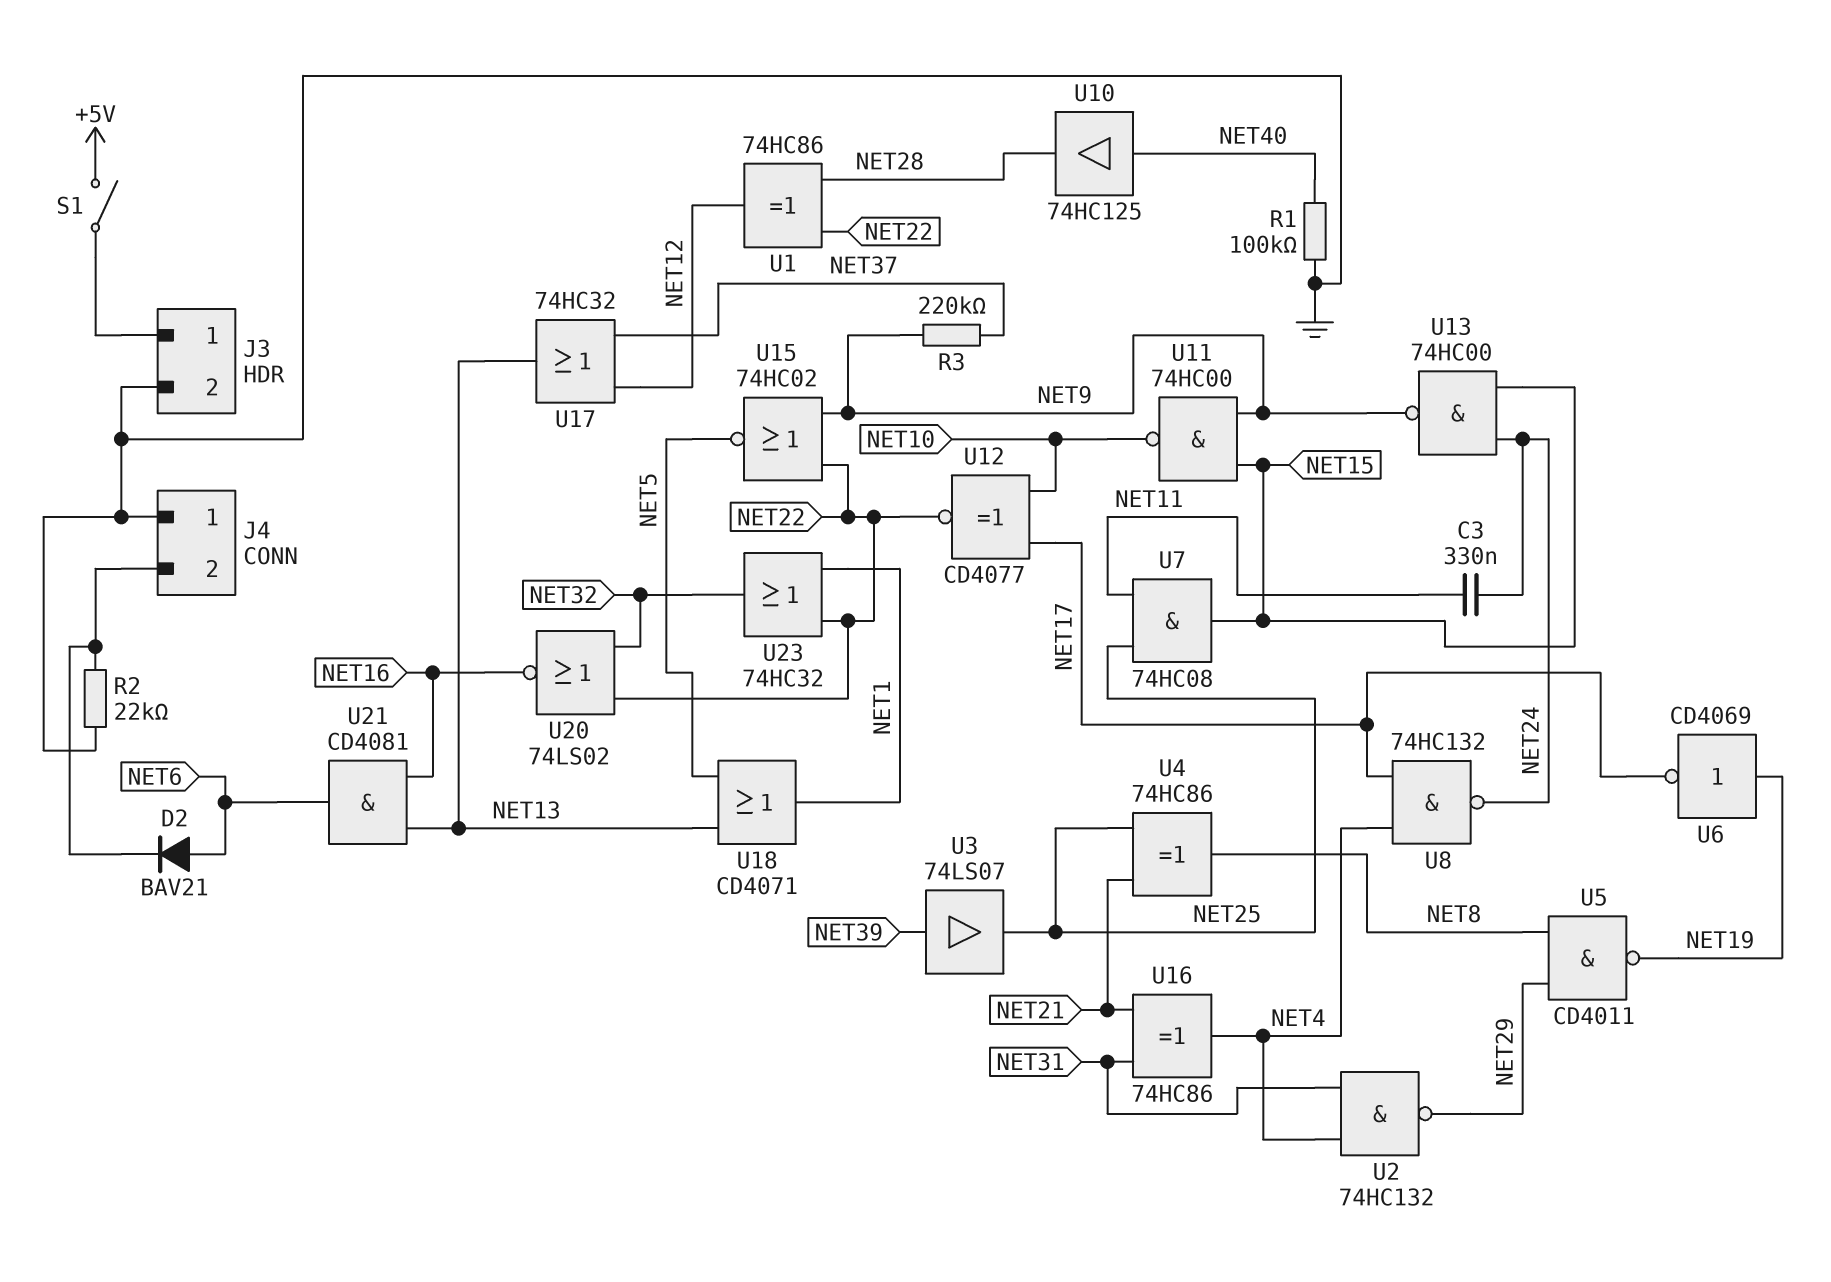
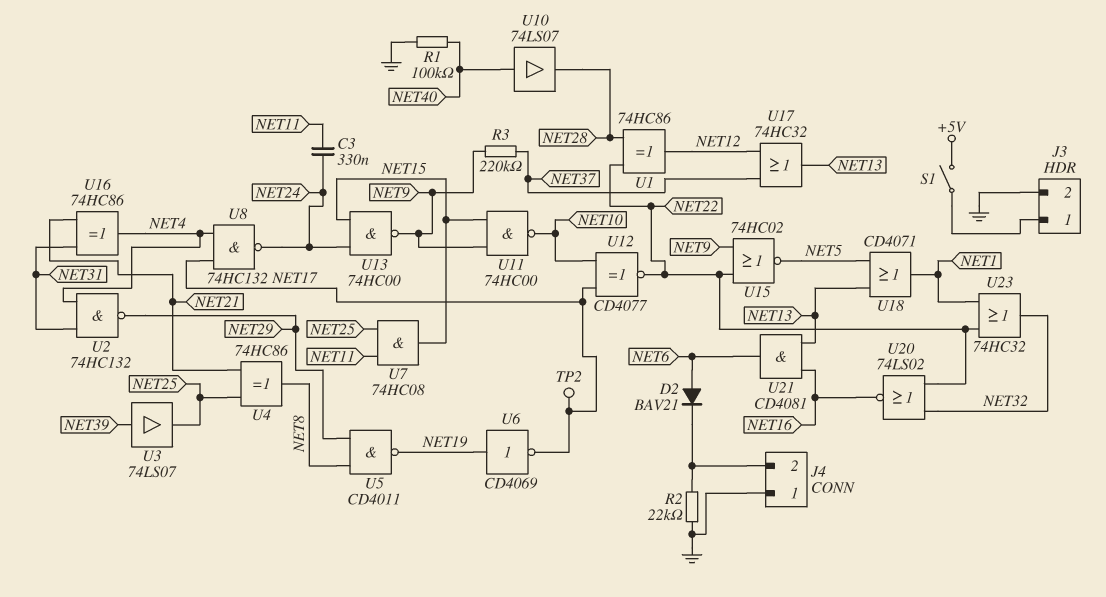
TP2: none -> test point (NET17)
U10: buffer 74HC125 (in NET40, out NET28) -> buffer 74LS07 (in NET40, out NET28)

